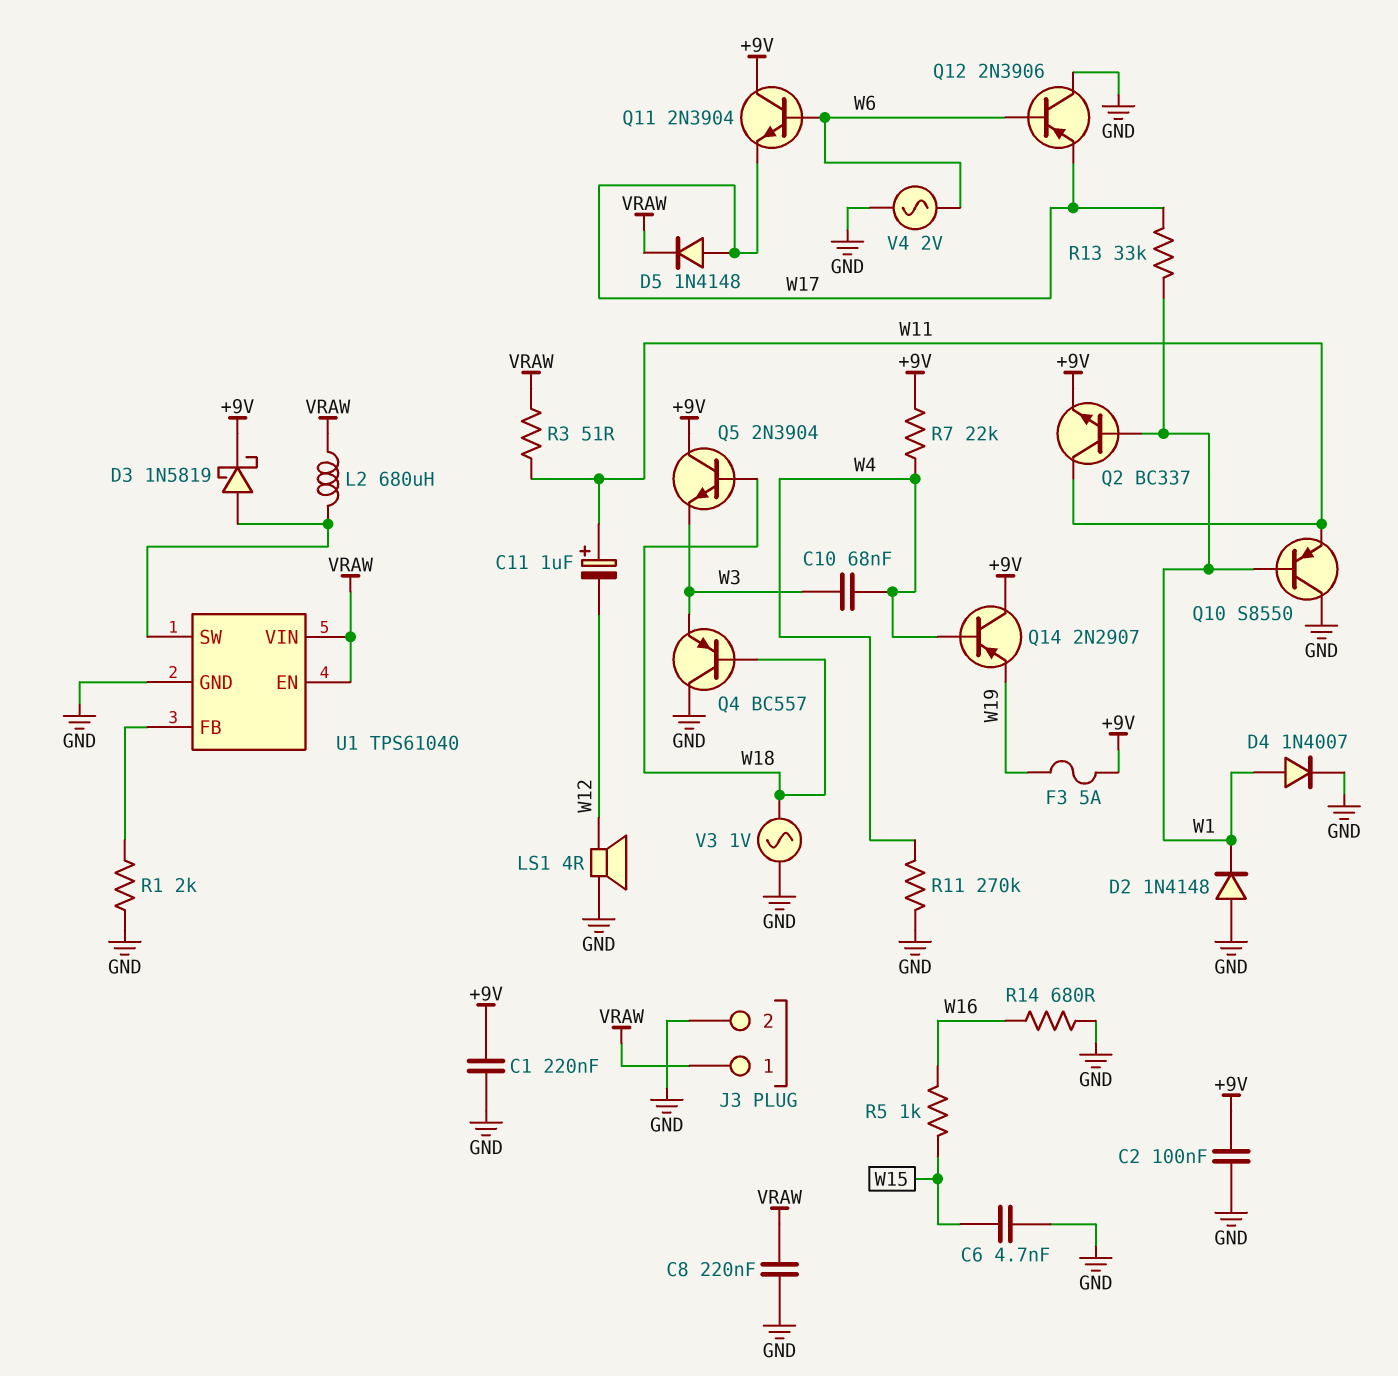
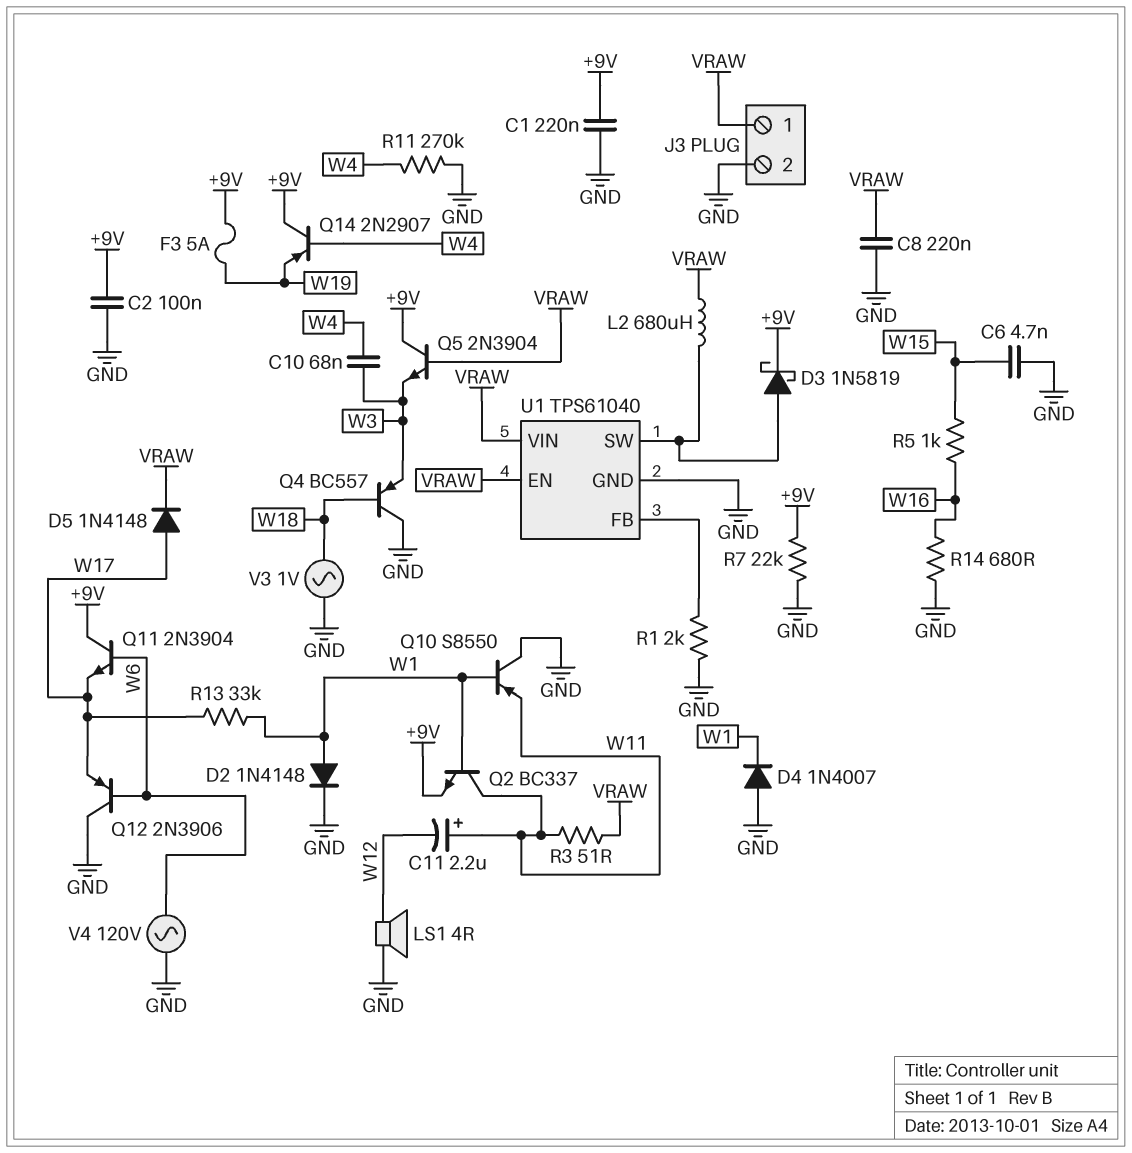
C11: 1uF (plus W11, minus W12) -> 2.2uF (plus W11, minus W12)
D2: diode 1N4148 (A GND, K W1) -> diode 1N4148 (A W1, K GND)
D4: diode 1N4007 (A W1, K GND) -> diode 1N4007 (A GND, K W1)
Q5: NPN 2N3904 (B W18, C +9V, E W3) -> NPN 2N3904 (B VRAW, C +9V, E W3)
R7: 22k (+9V, W4) -> 22k (+9V, GND)
V4: AC 2V (GND, W6) -> AC 120V (GND, W6)

